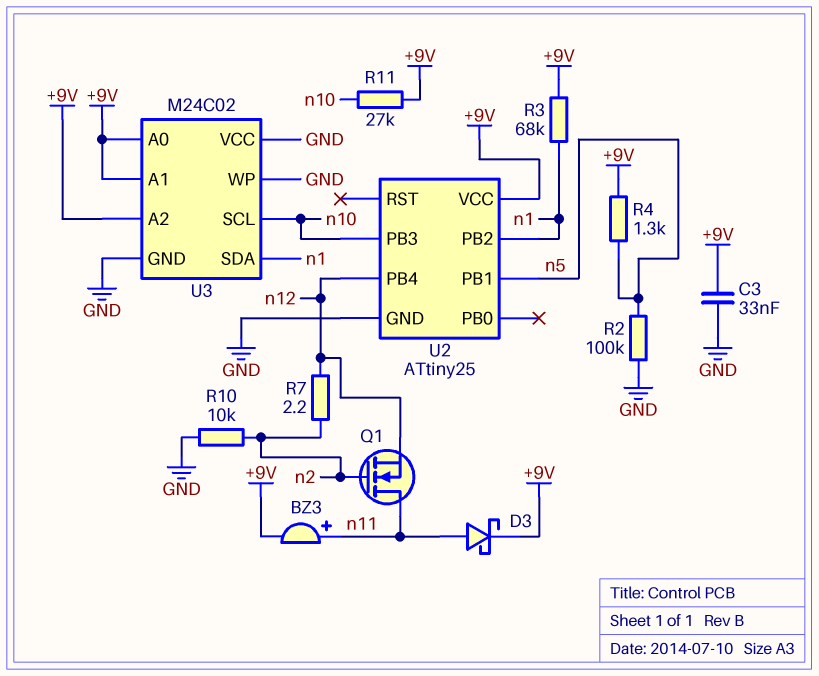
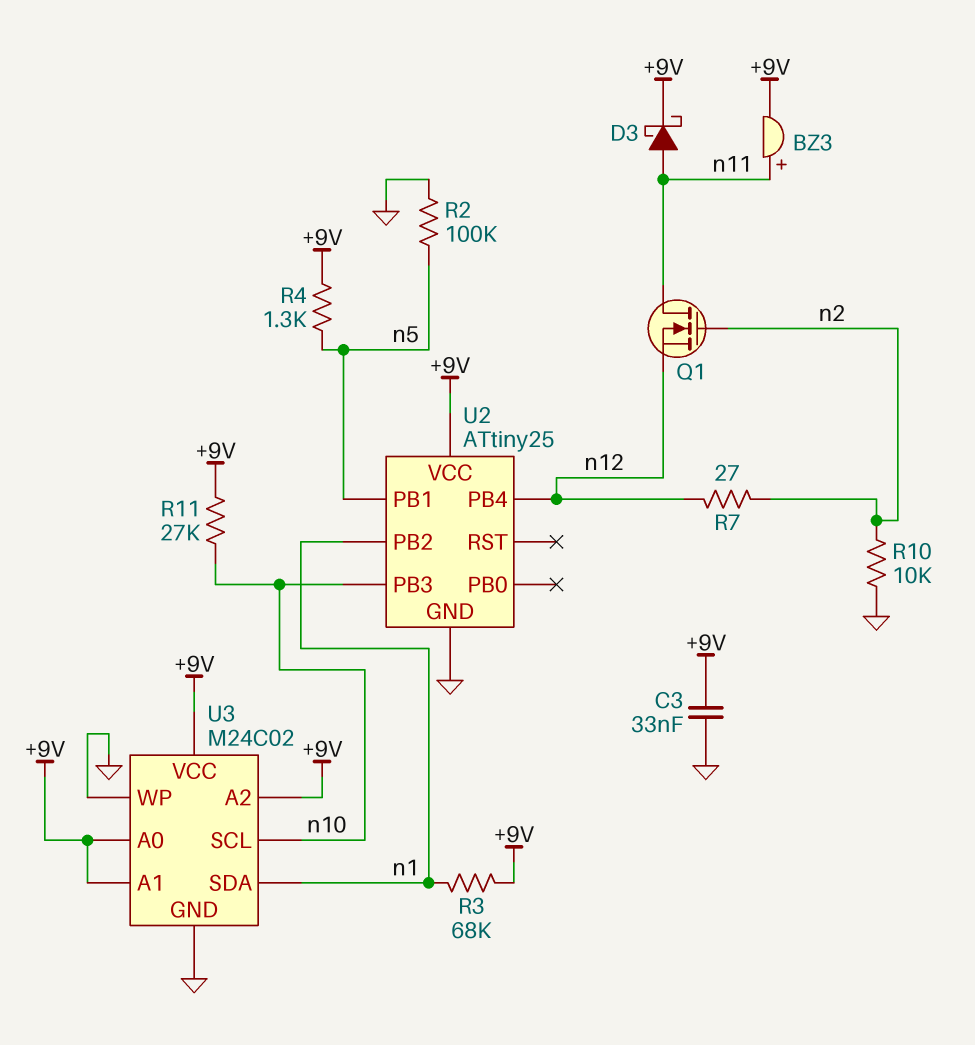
R7: 2.2 (n2, n12) -> 27 (n2, n12)
U3 pin VCC: GND -> +9V

